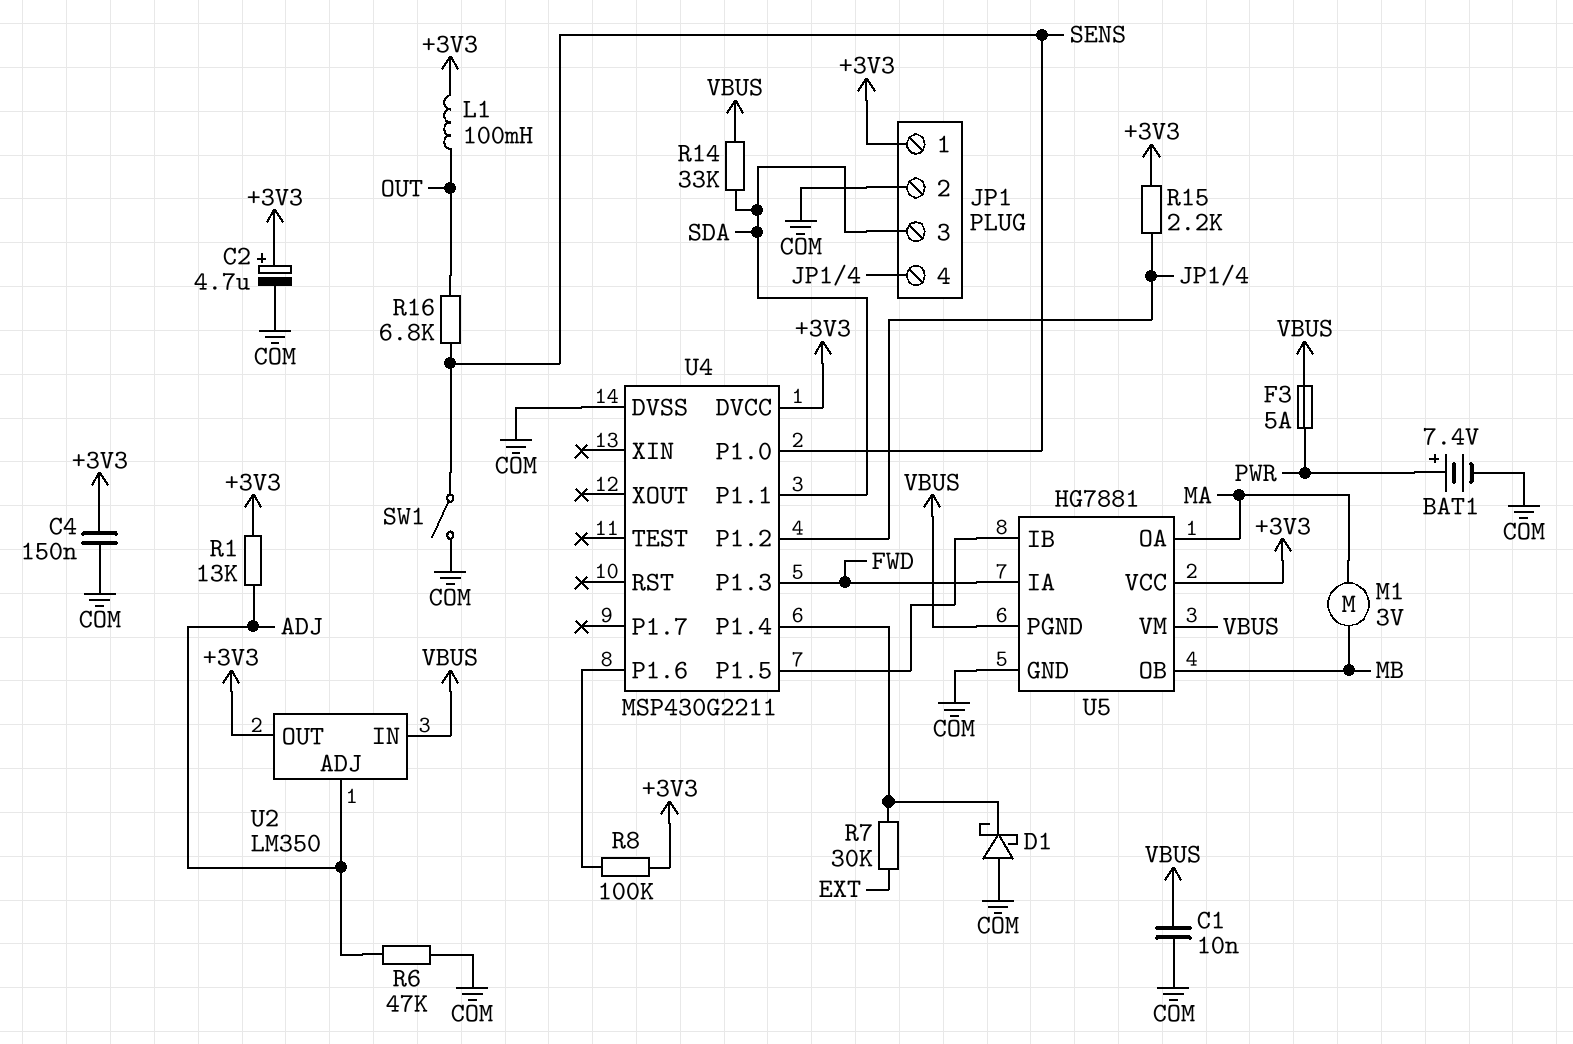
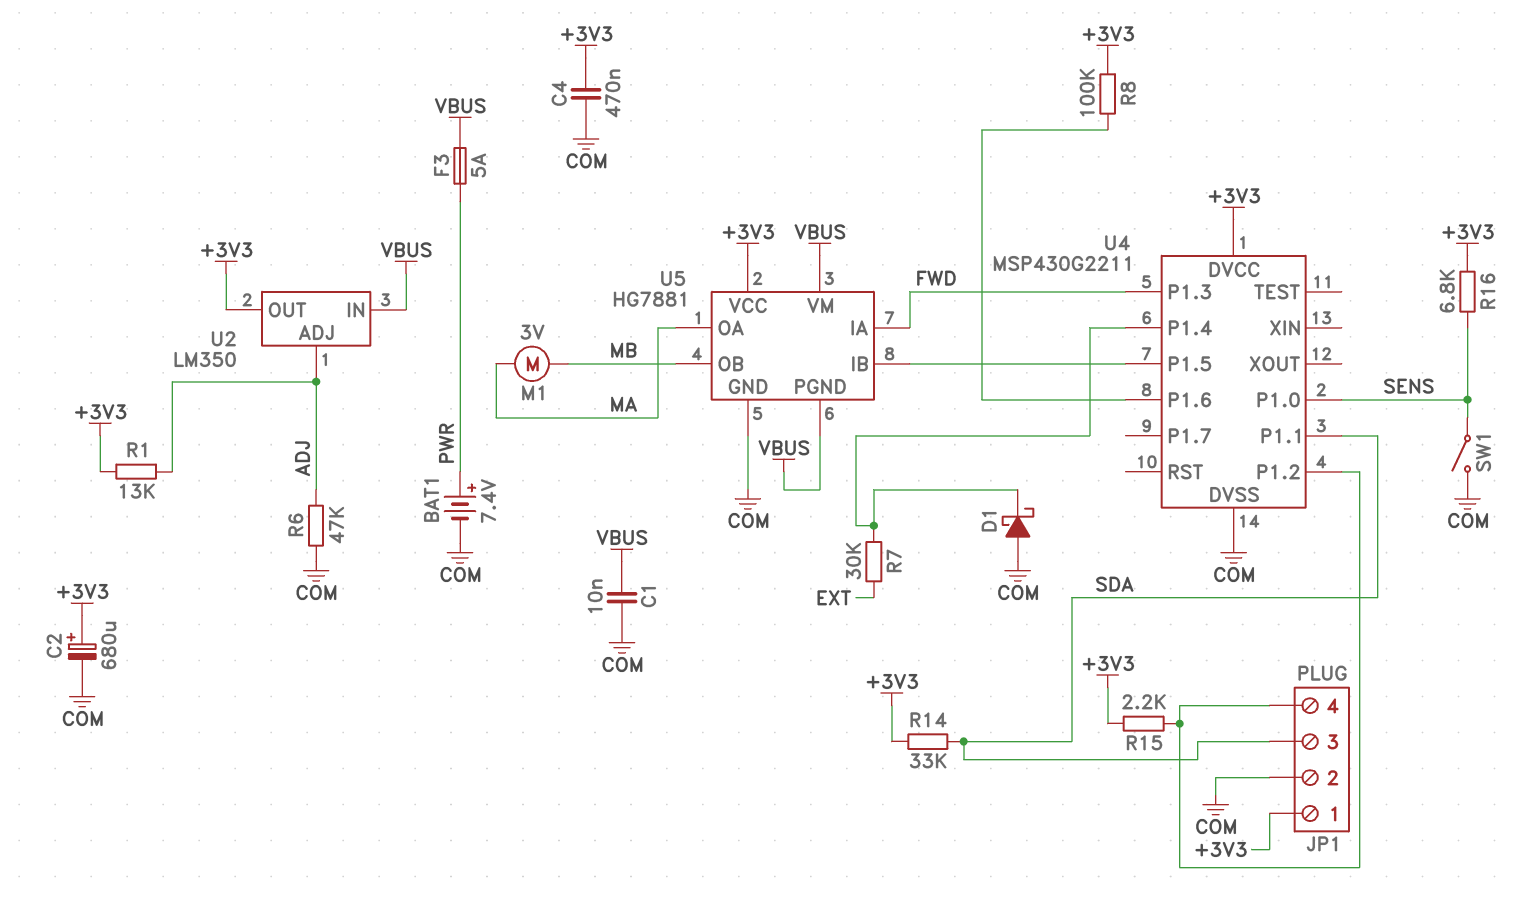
C2: 4.7uF (plus +3V3, minus COM) -> 680uF (plus +3V3, minus COM)
C4: 150nF (+3V3, COM) -> 470nF (+3V3, COM)
L1: 100mH (+3V3, OUT) -> none
R14: 33k (SDA, VBUS) -> 33k (+3V3, SDA)
R16: 6.8k (OUT, SENS) -> 6.8k (+3V3, SENS)

